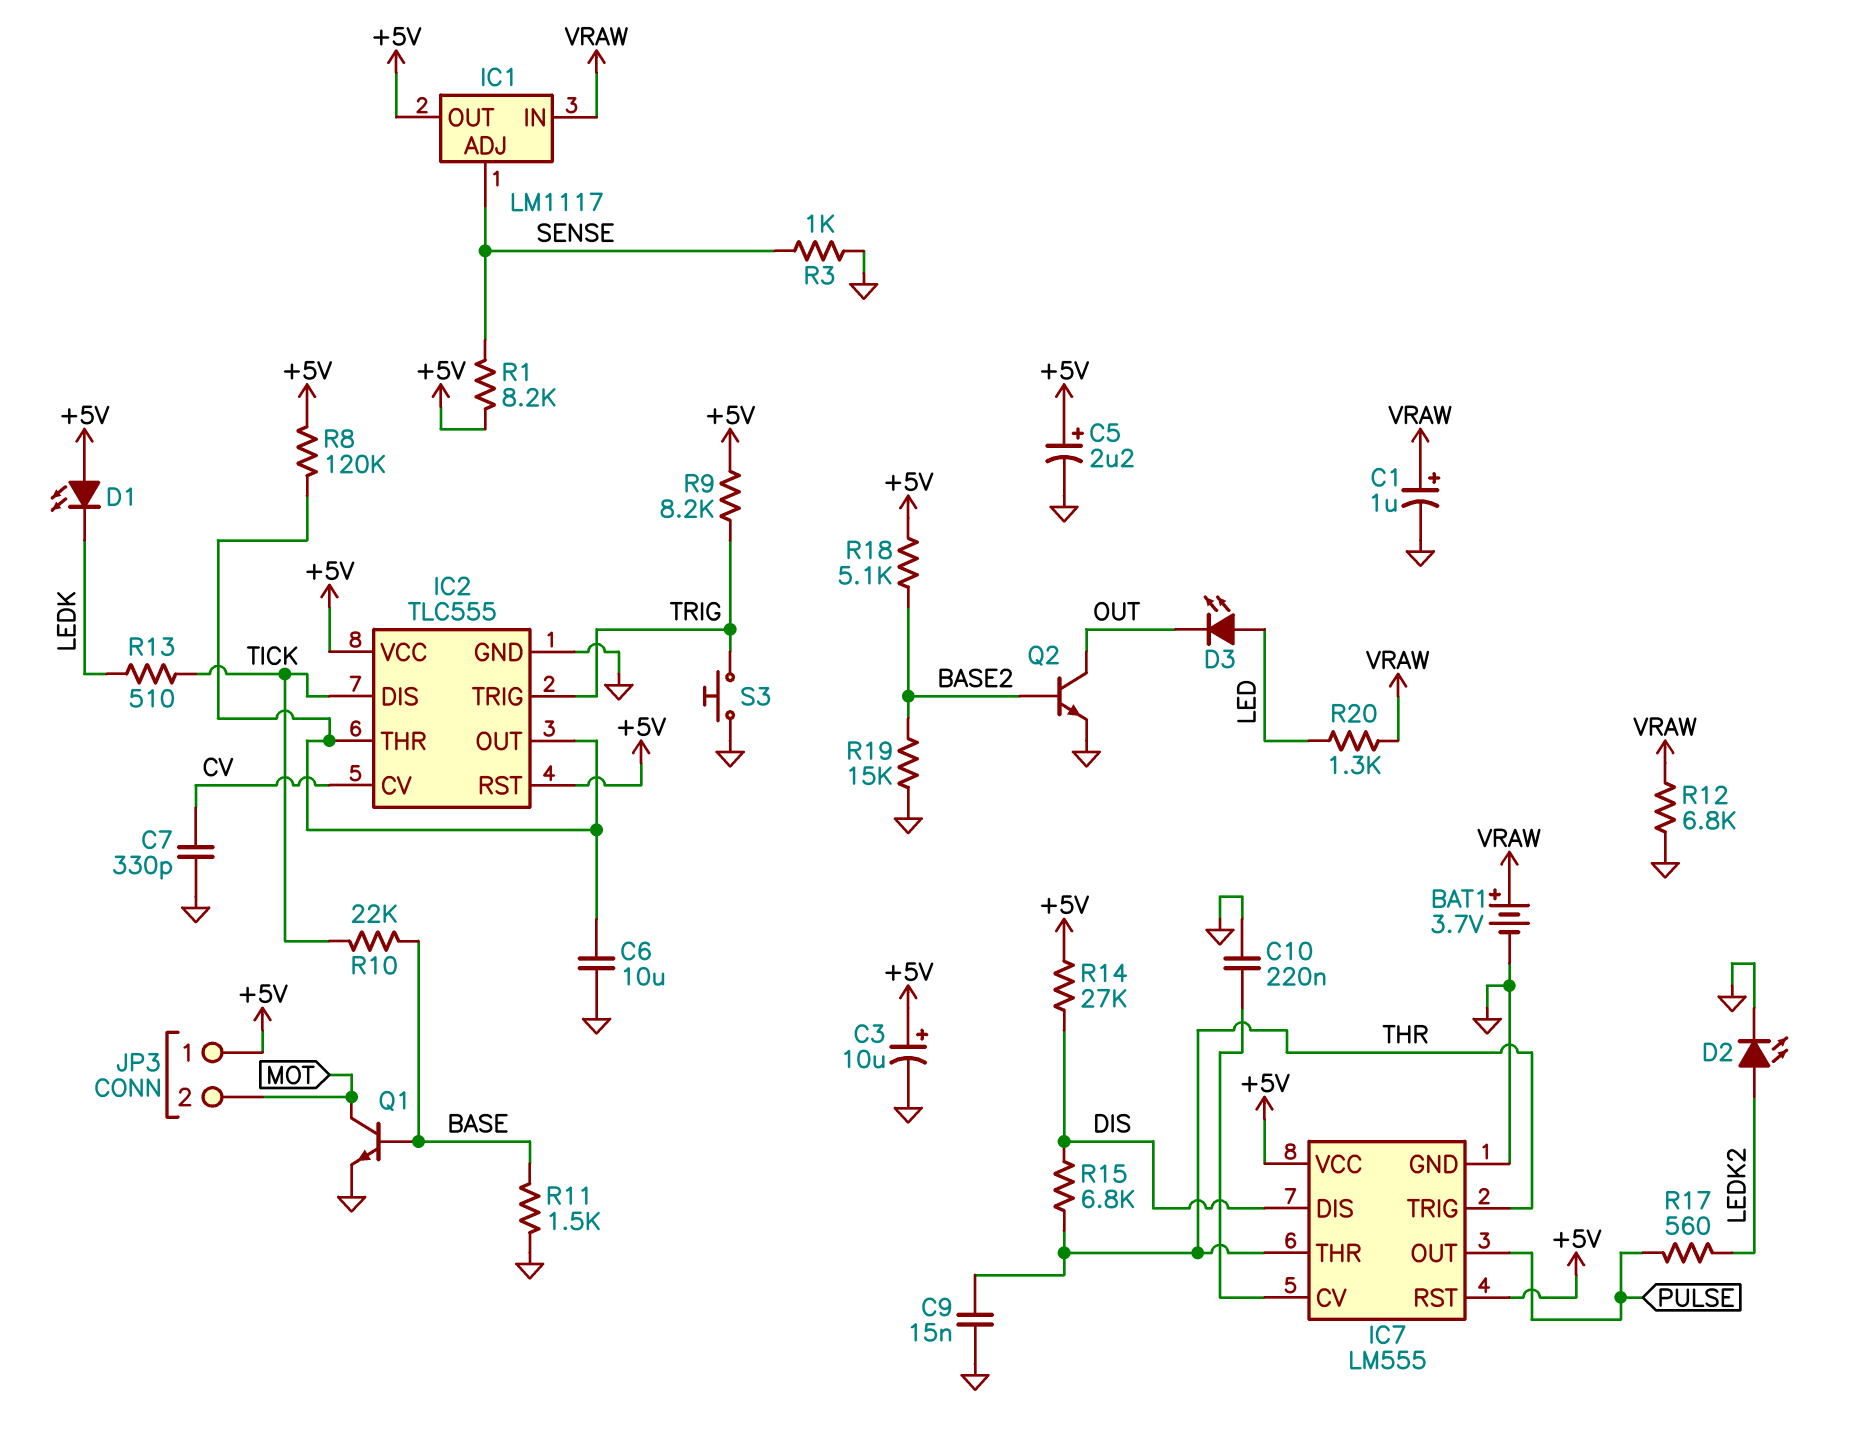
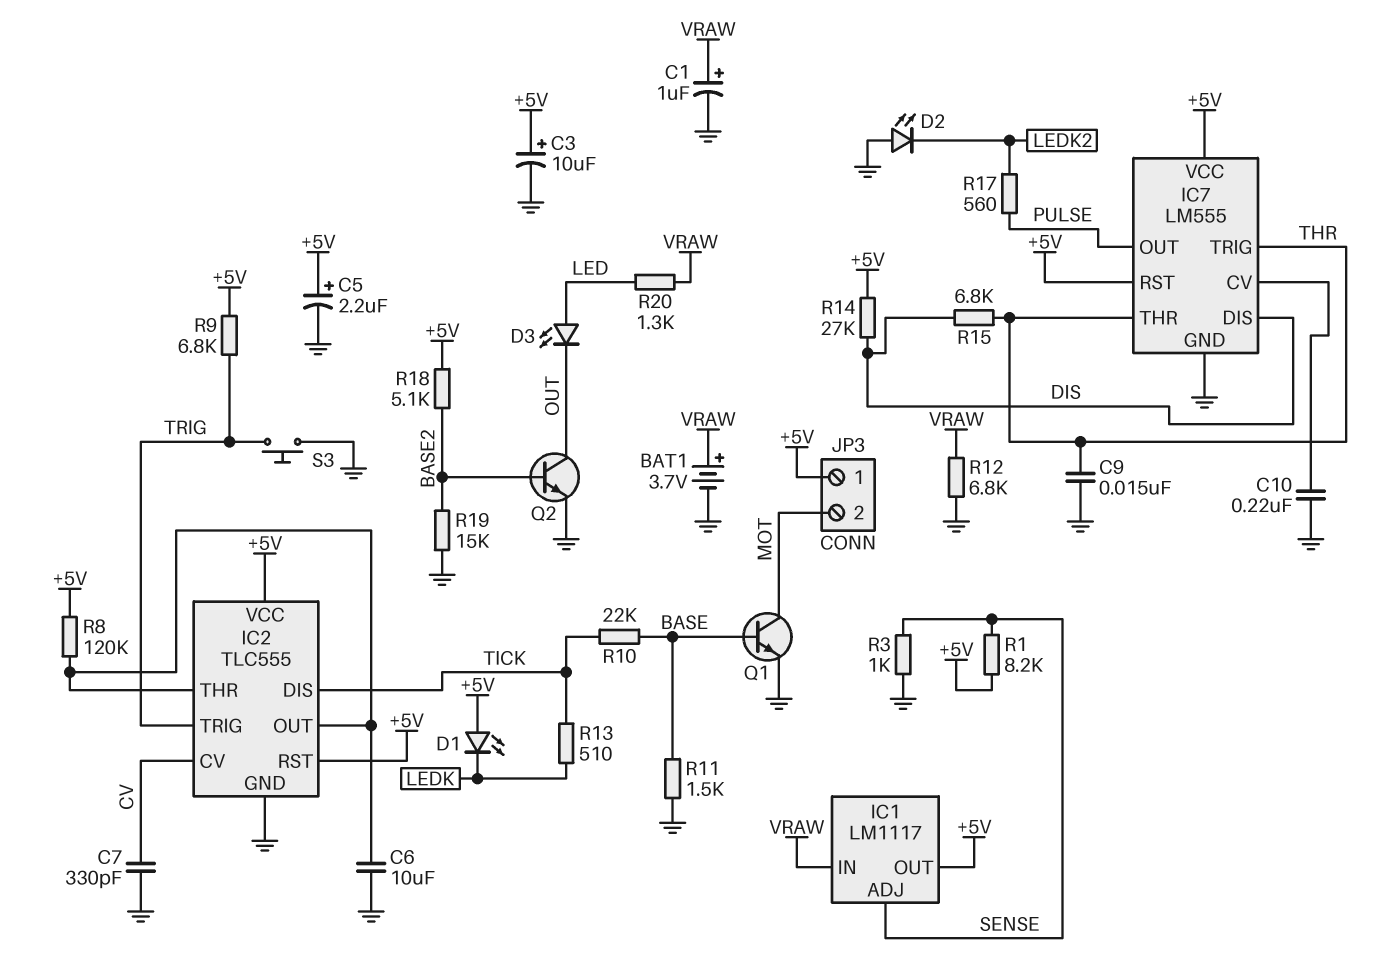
D2: LED (A LEDK2, K GND) -> LED (A GND, K LEDK2)
R9: 8.2k (+5V, TRIG) -> 6.8k (+5V, TRIG)

